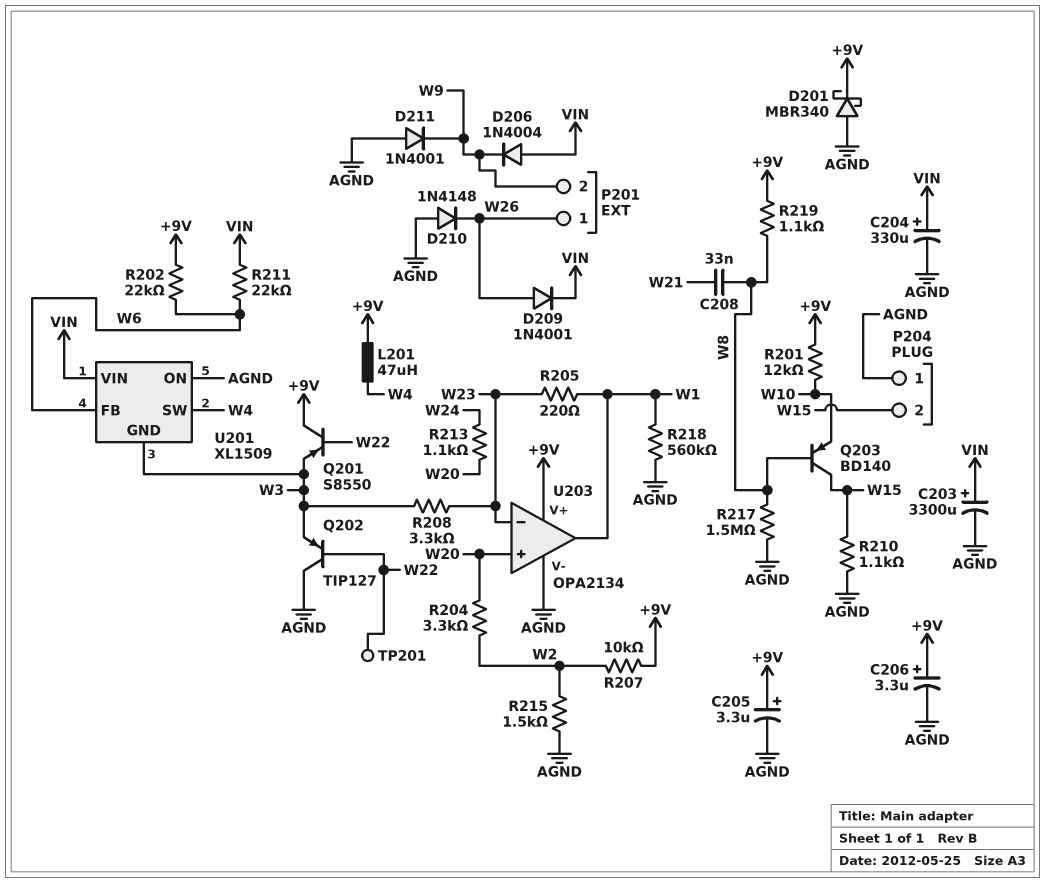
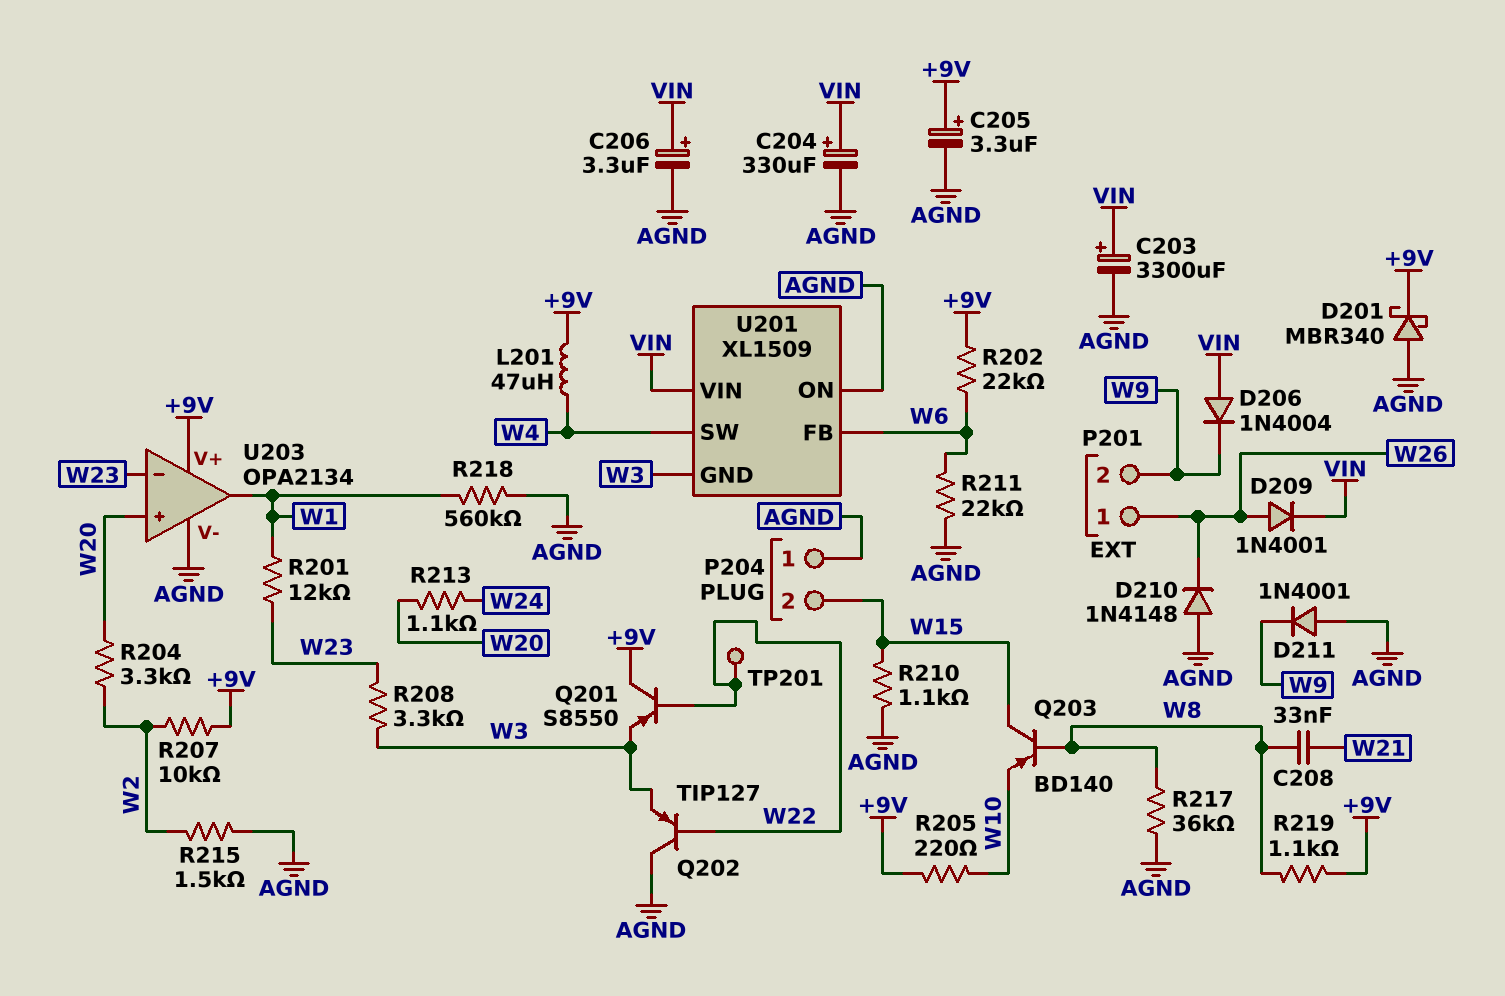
C206: 3.3uF (plus +9V, minus AGND) -> 3.3uF (plus VIN, minus AGND)
R201: 12k (+9V, W10) -> 12k (W1, W23)
R205: 220 (W1, W23) -> 220 (+9V, W10)
R211: 22k (VIN, W6) -> 22k (AGND, W6)
R217: 1.5M (AGND, W8) -> 36k (AGND, W8)

